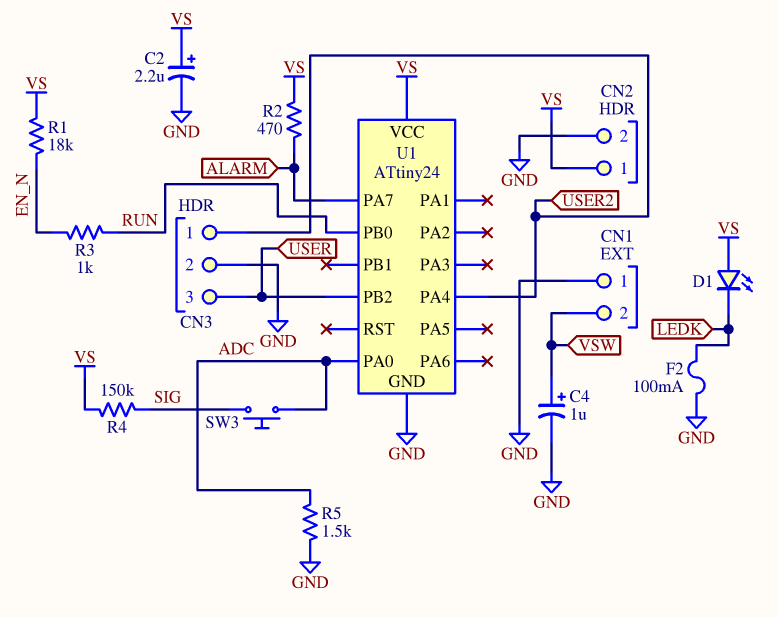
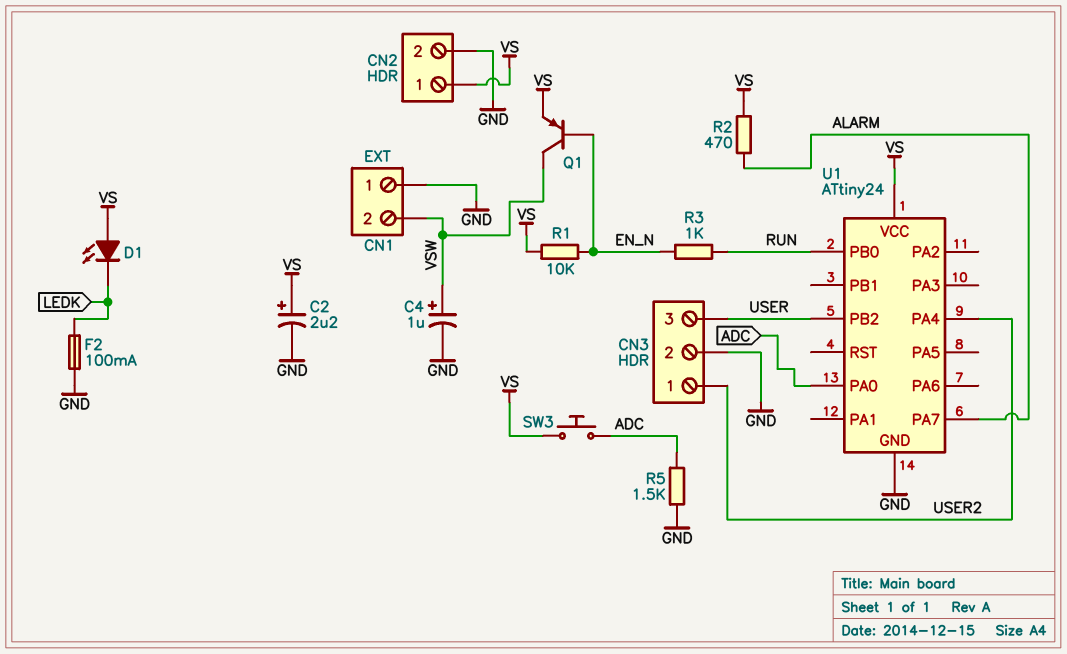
Q1: none -> PNP (B EN_N, C VSW, E VS)
R1: 18k (EN_N, VS) -> 10k (EN_N, VS)
R4: 150k (SIG, VS) -> none
SW3: button (ADC, SIG) -> button (ADC, VS)

